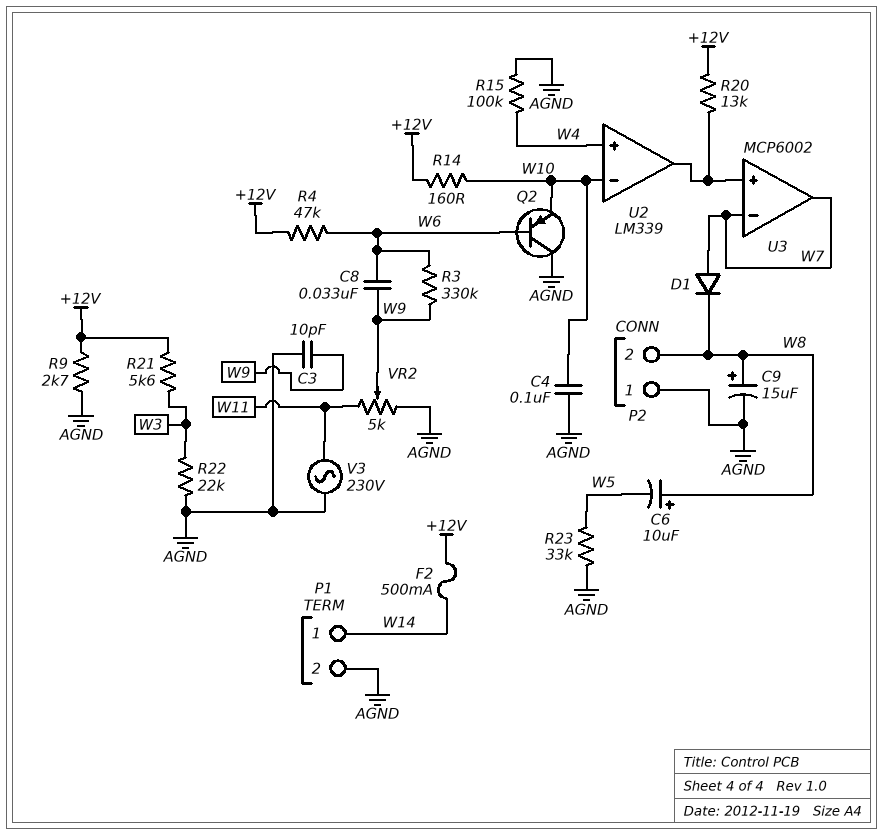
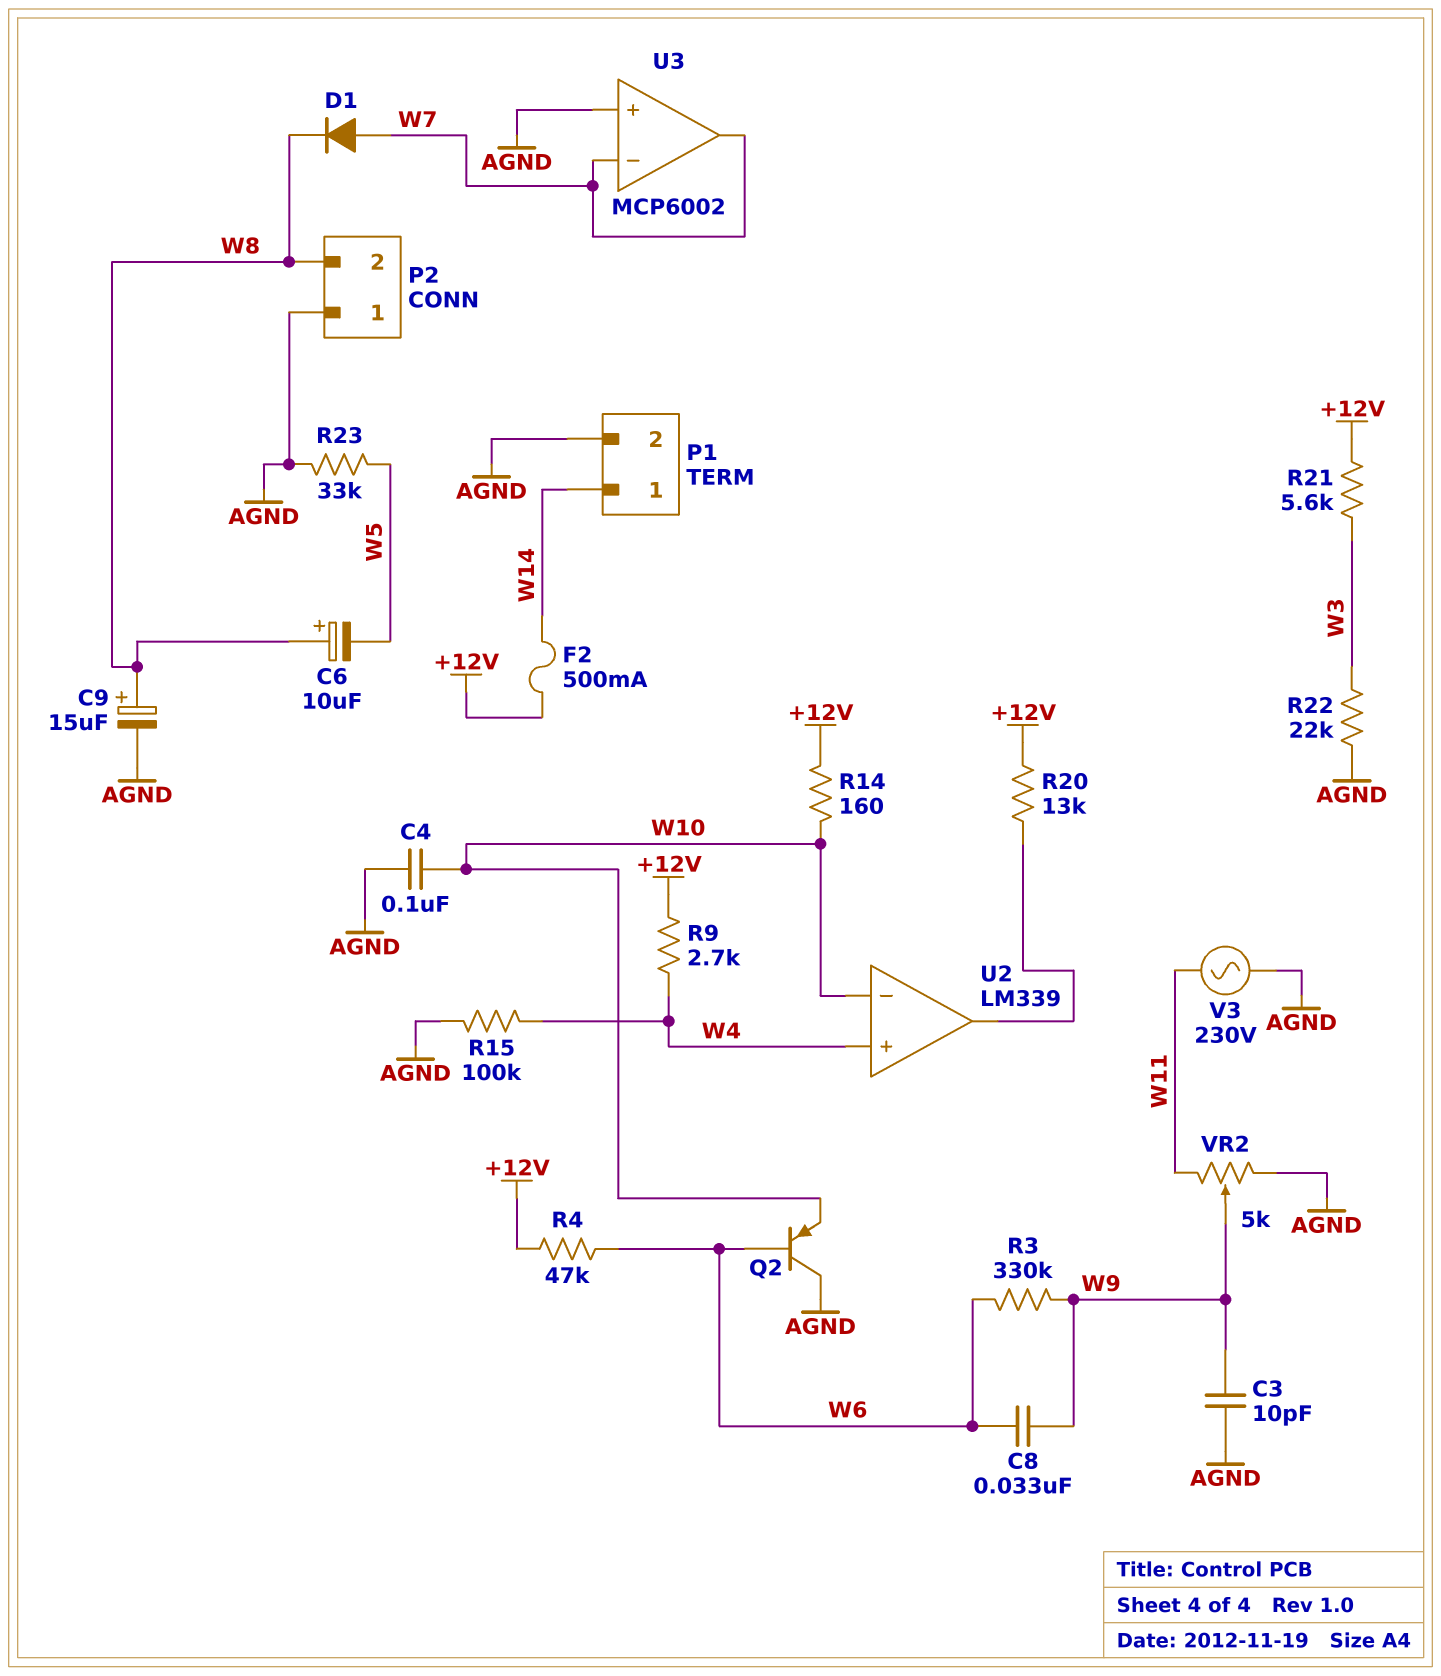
R9: 2.7k (+12V, AGND) -> 2.7k (+12V, W4)
U3 pin in+: U2/out -> AGND

